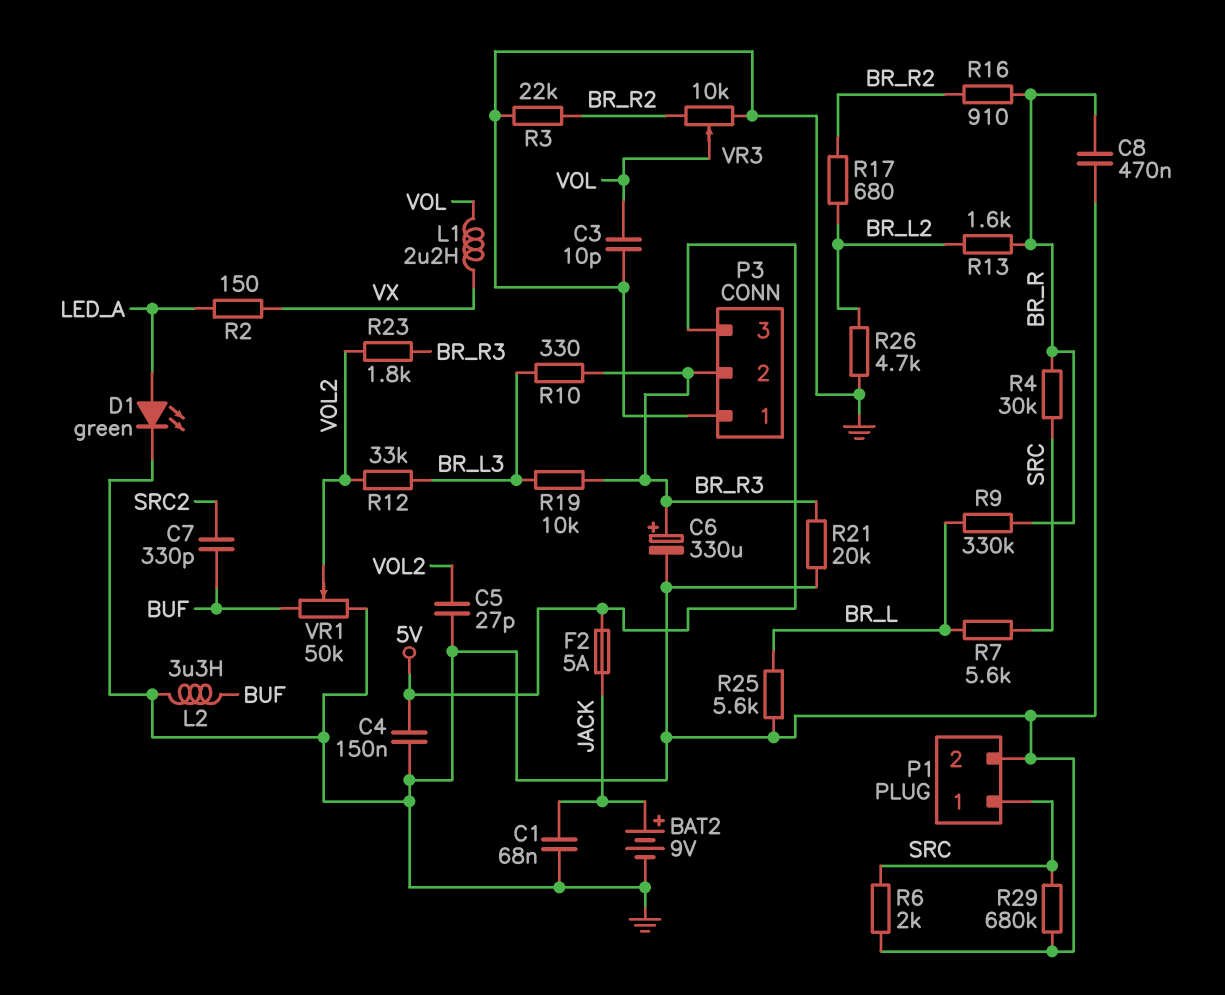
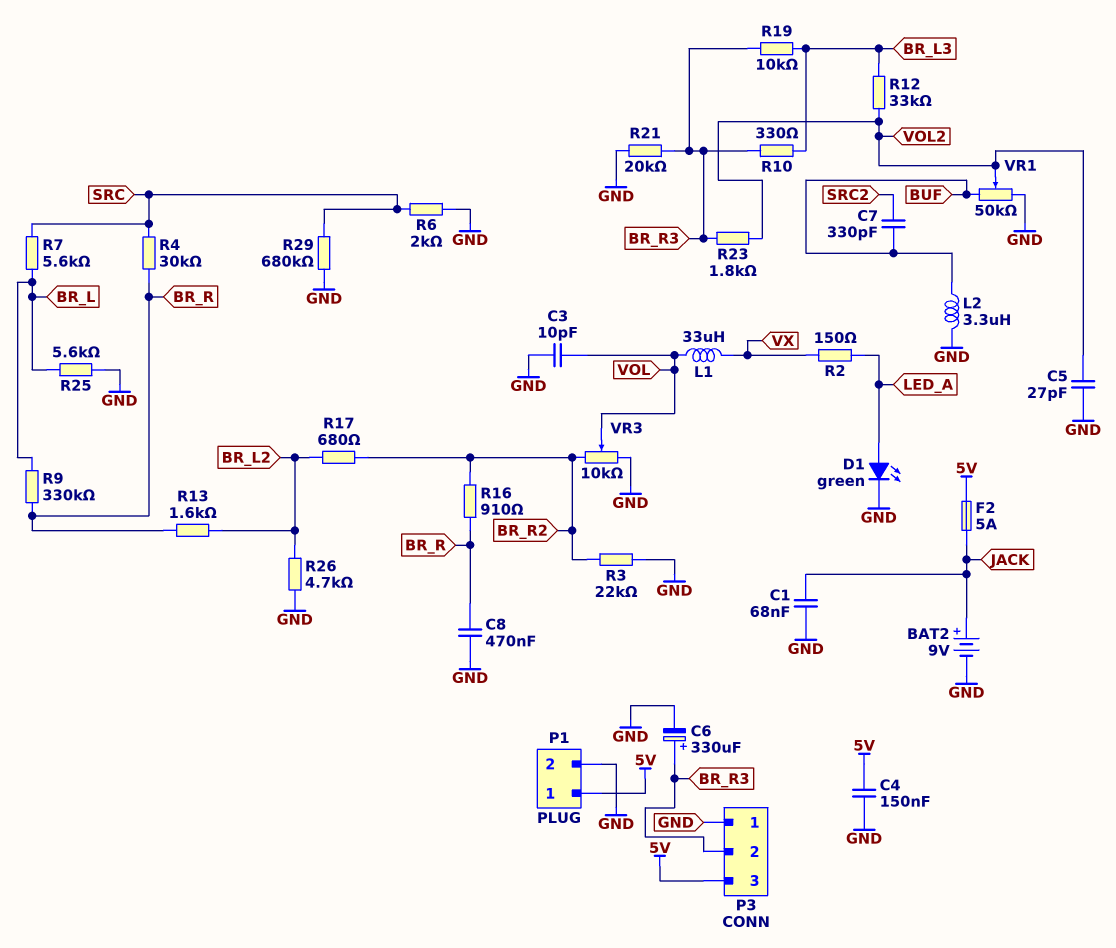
L1: 2.2uH (VOL, VX) -> 33uH (VOL, VX)
P1 pin 1: SRC -> 5V

